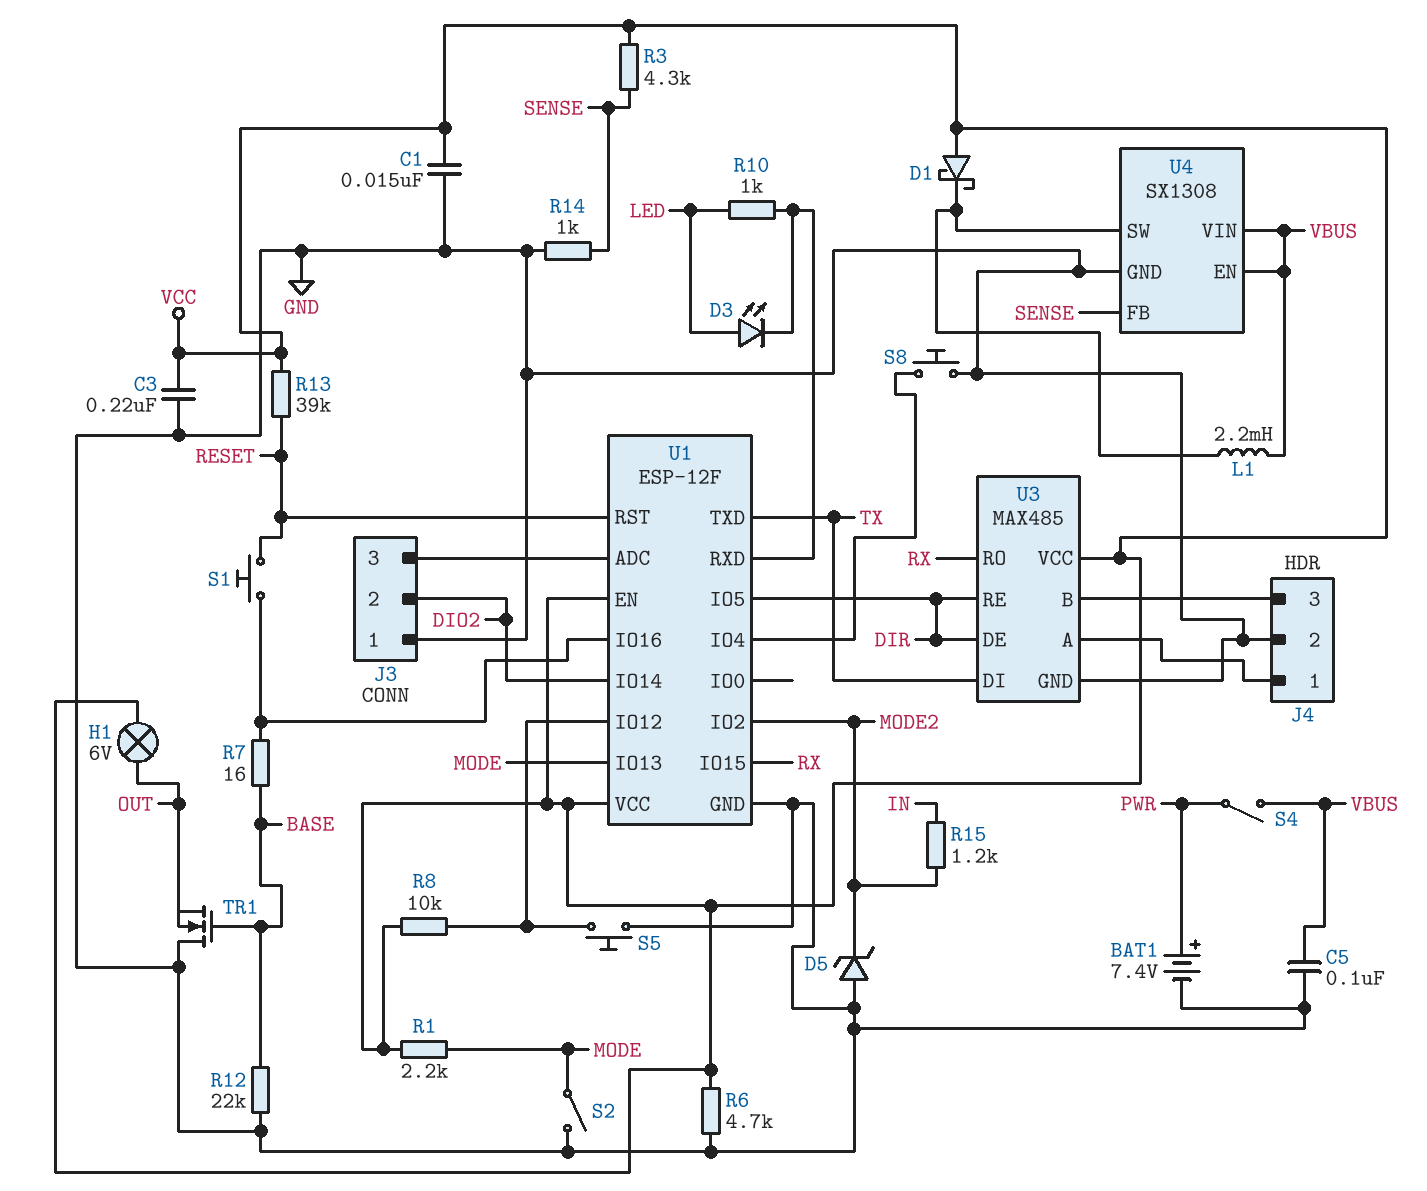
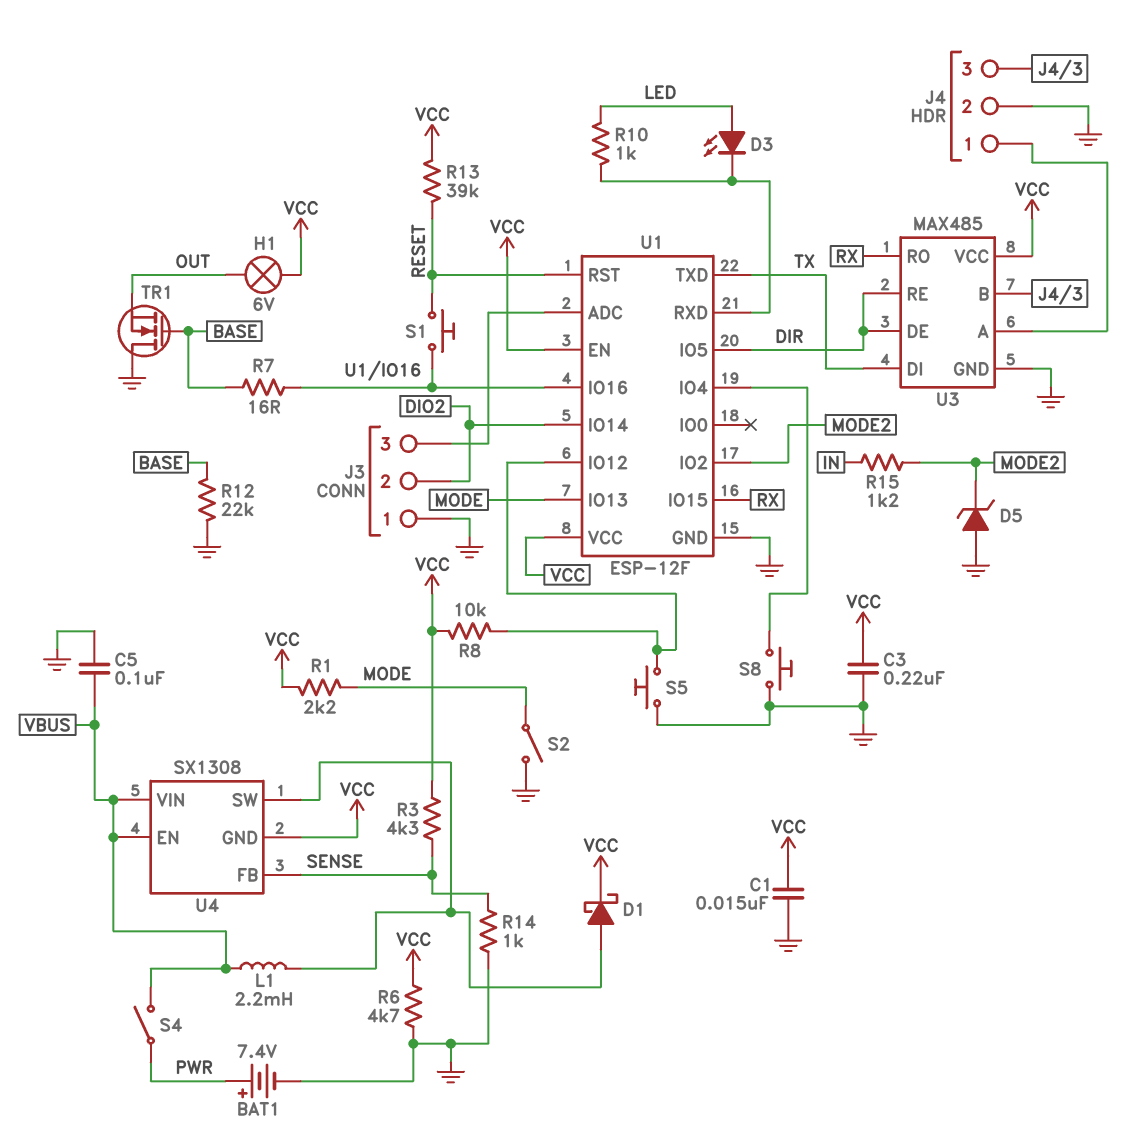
D1: schottky (A VCC, K U4/SW) -> schottky (A U4/SW, K VCC)
U4 pin GND: GND -> VCC

